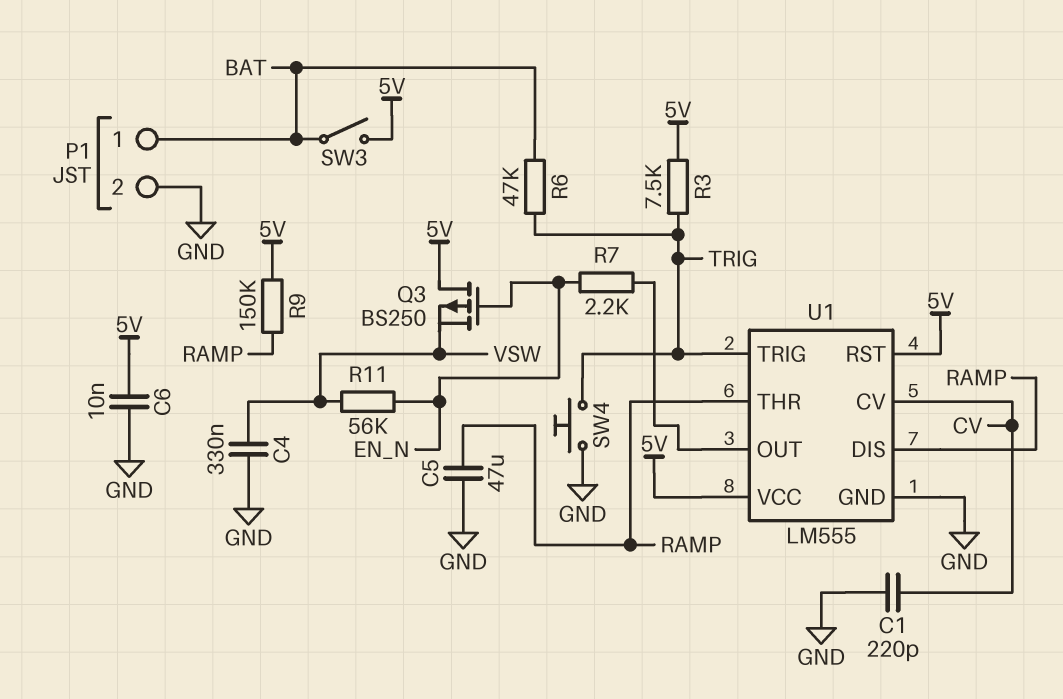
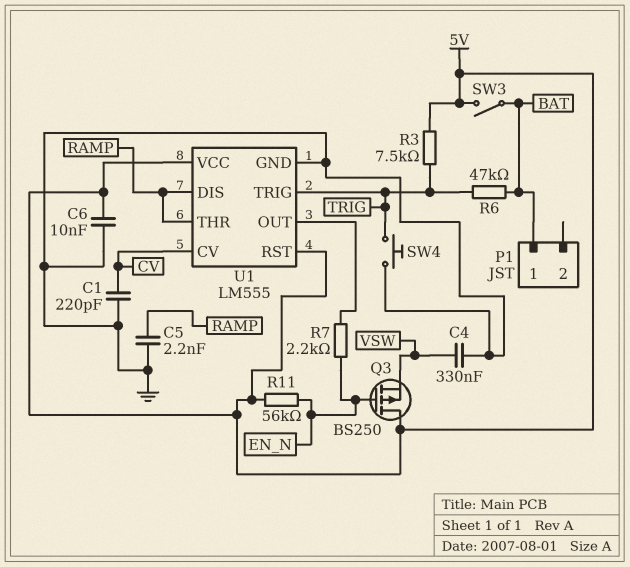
C5: 47uF (GND, RAMP) -> 2.2nF (GND, RAMP)
P1 pin 2: GND -> none
R9: 150k (5V, RAMP) -> none
R11: 56k (EN_N, VSW) -> 56k (5V, EN_N)

